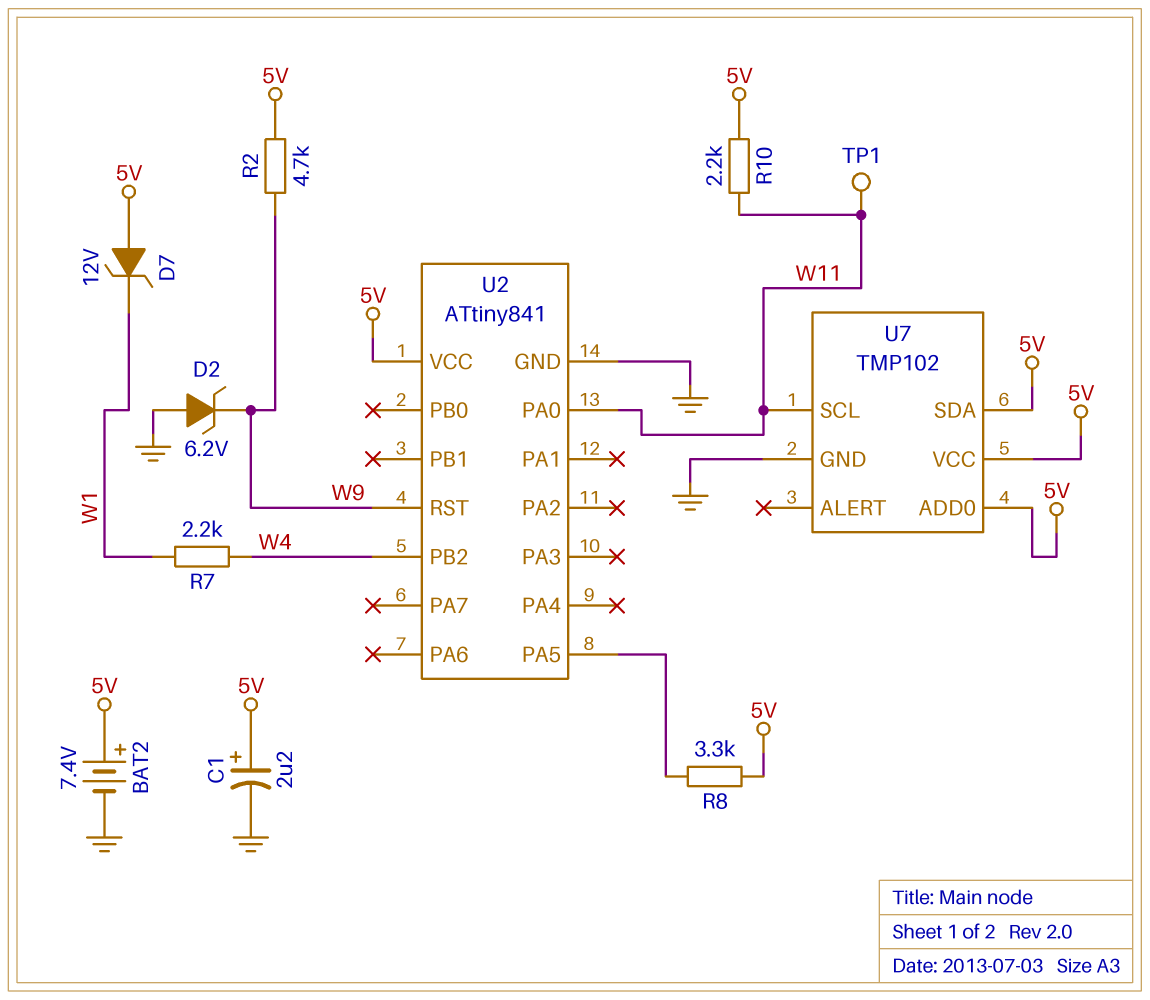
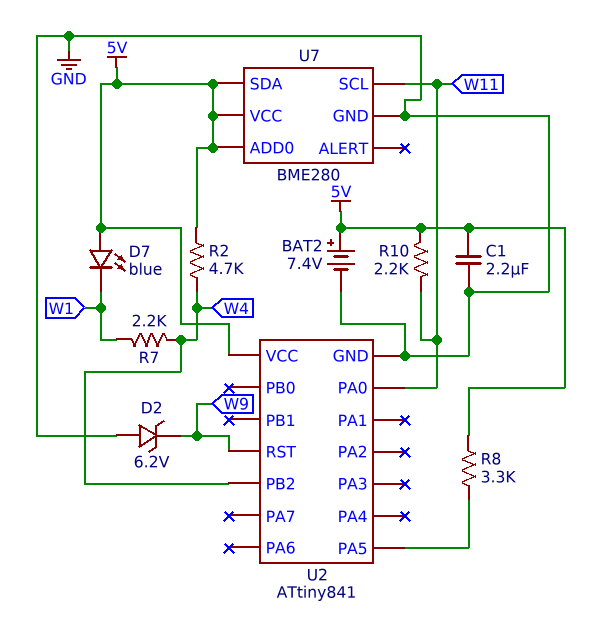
C1: 2.2uF (plus 5V, minus GND) -> 2.2uF (5V, GND)
D7: zener 12V (A 5V, K W1) -> LED blue (A 5V, K W1)
R2: 4.7k (5V, W9) -> 4.7k (5V, W4)
TP1: test point (W11) -> none
U7: TMP102 -> BME280

